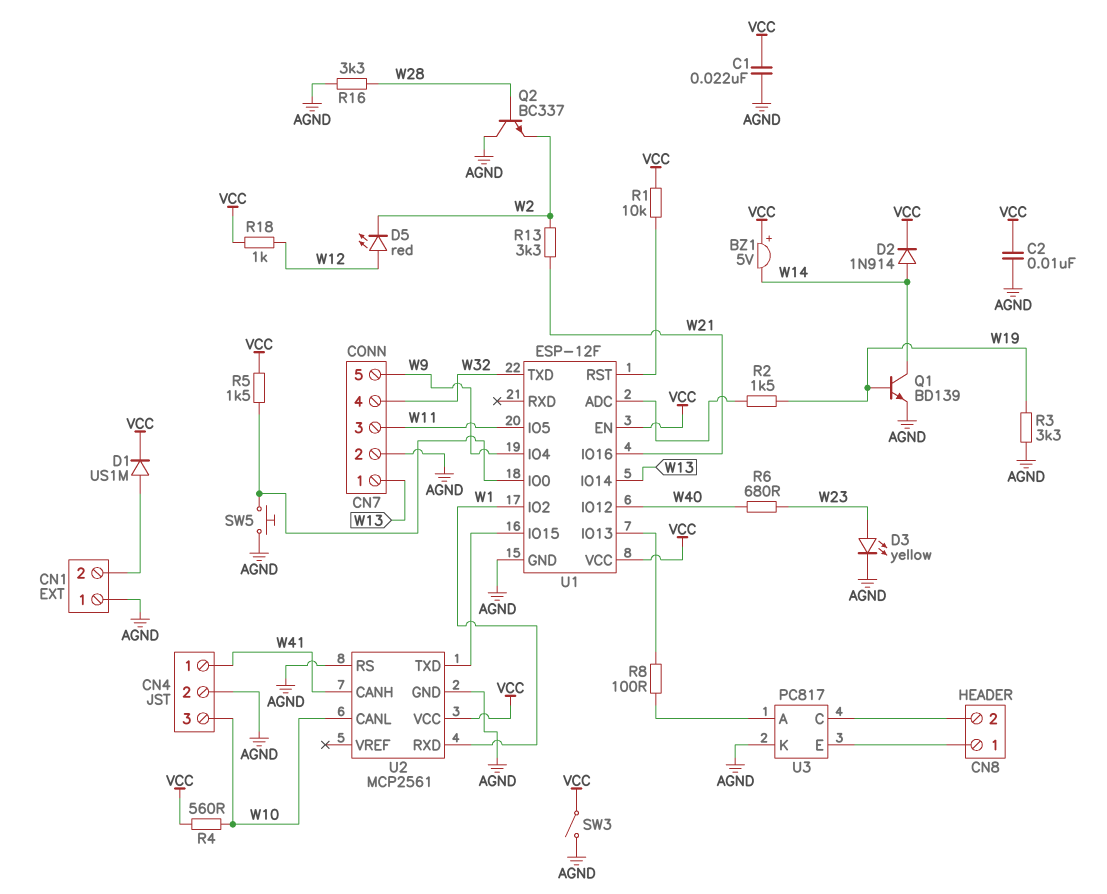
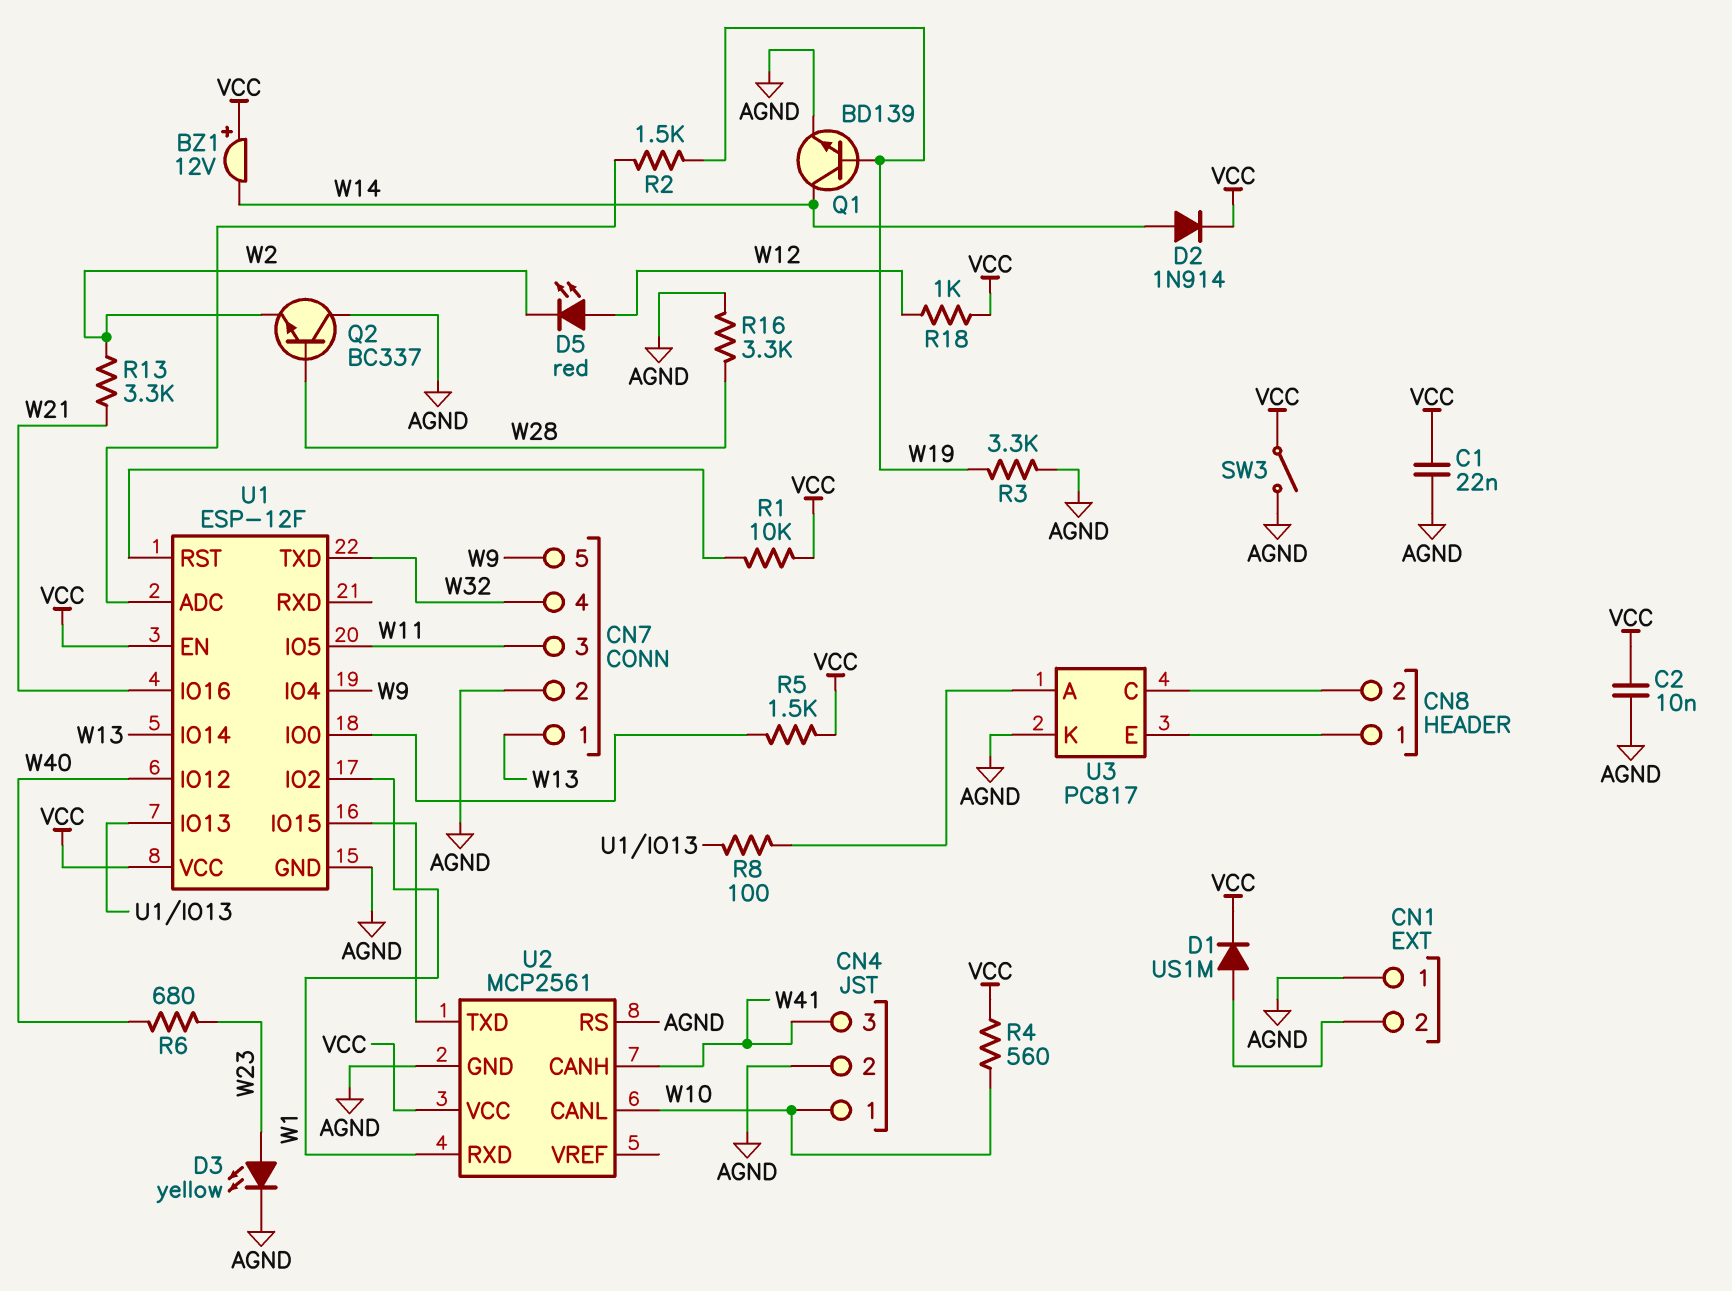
BZ1: buzzer 5V (plus VCC, minus W14) -> buzzer 12V (plus VCC, minus W14)
CN4 pin 1: W41 -> W10
CN4 pin 3: W10 -> W41
SW5: button (AGND, U1/IO0) -> none

